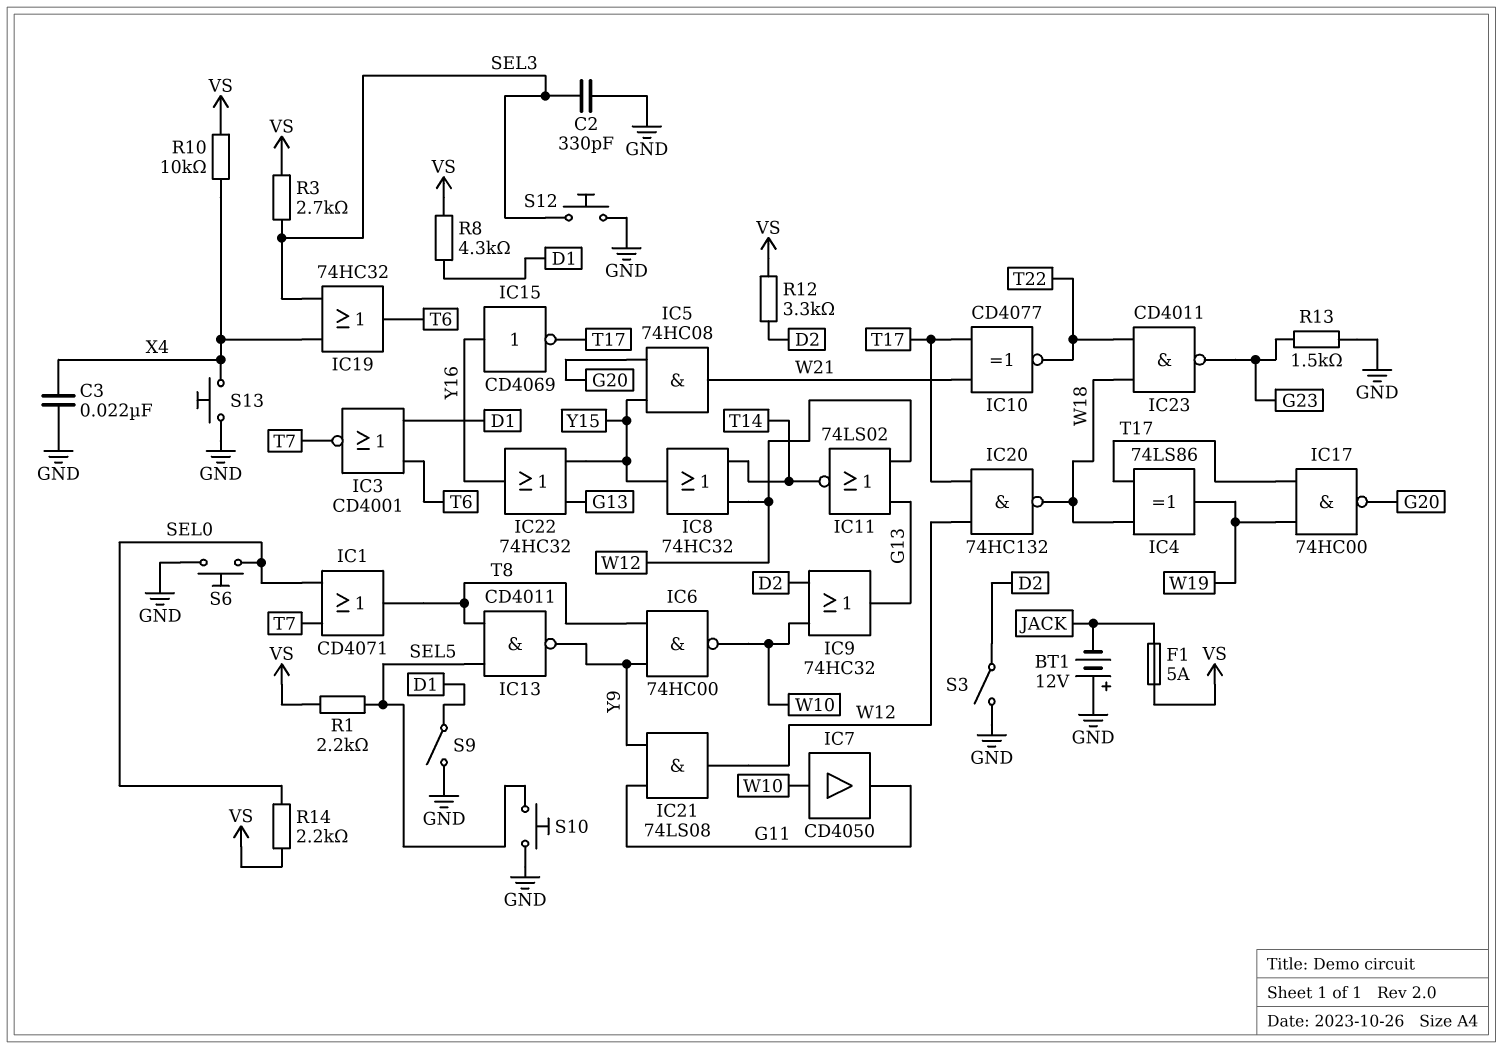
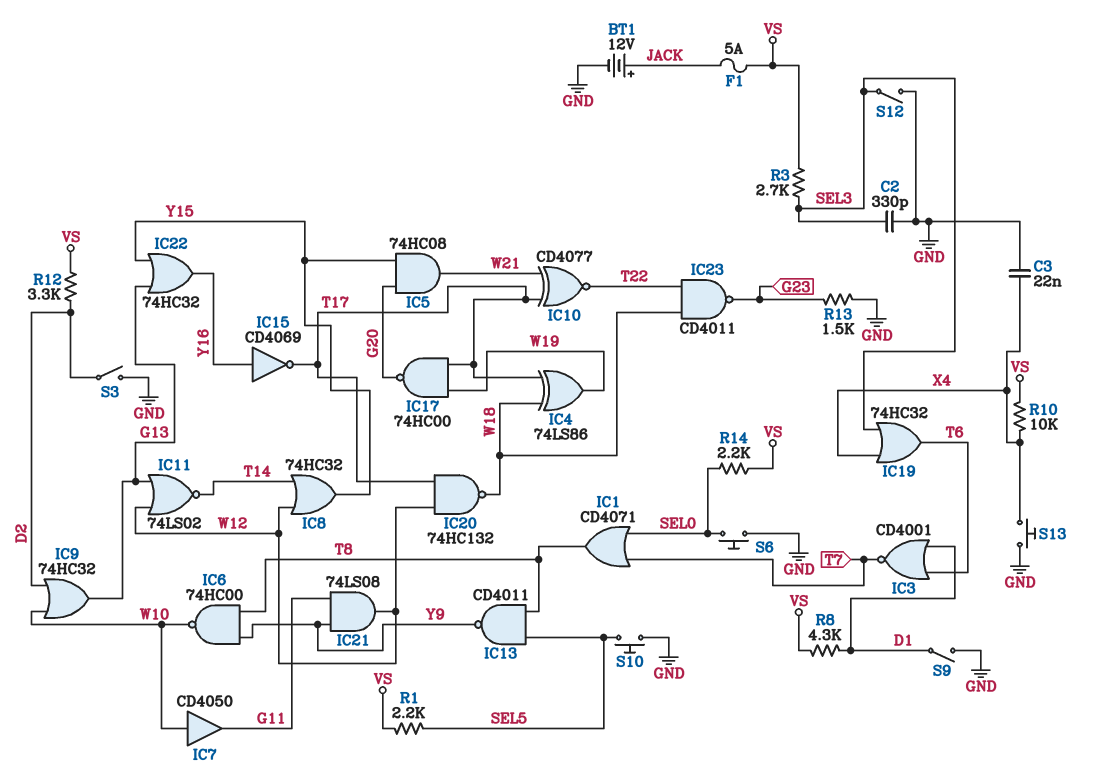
BT1: 12V (plus GND, minus JACK) -> 12V (plus JACK, minus GND)
S12: button (GND, SEL3) -> switch (GND, SEL3)

